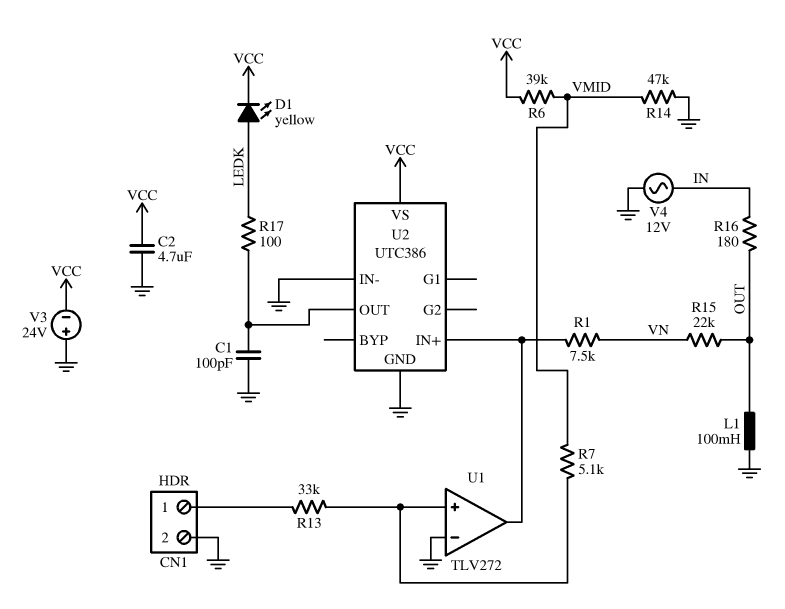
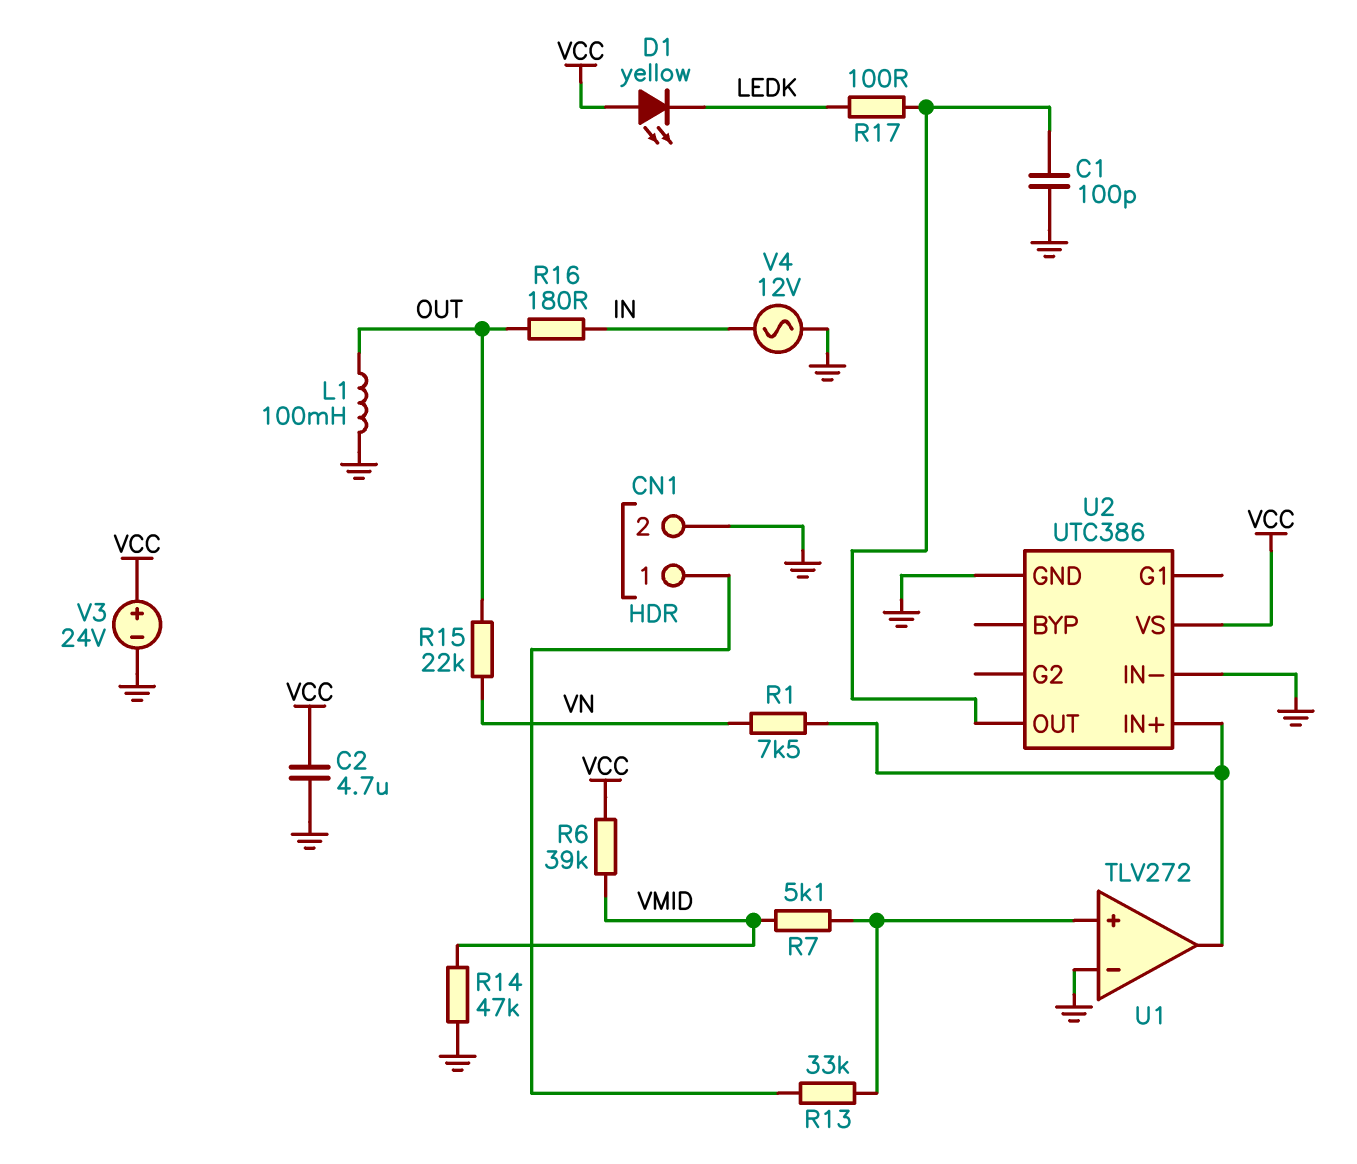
D1: LED yellow (A LEDK, K VCC) -> LED yellow (A VCC, K LEDK)
V3: 24V (plus GND, minus VCC) -> 24V (plus VCC, minus GND)

